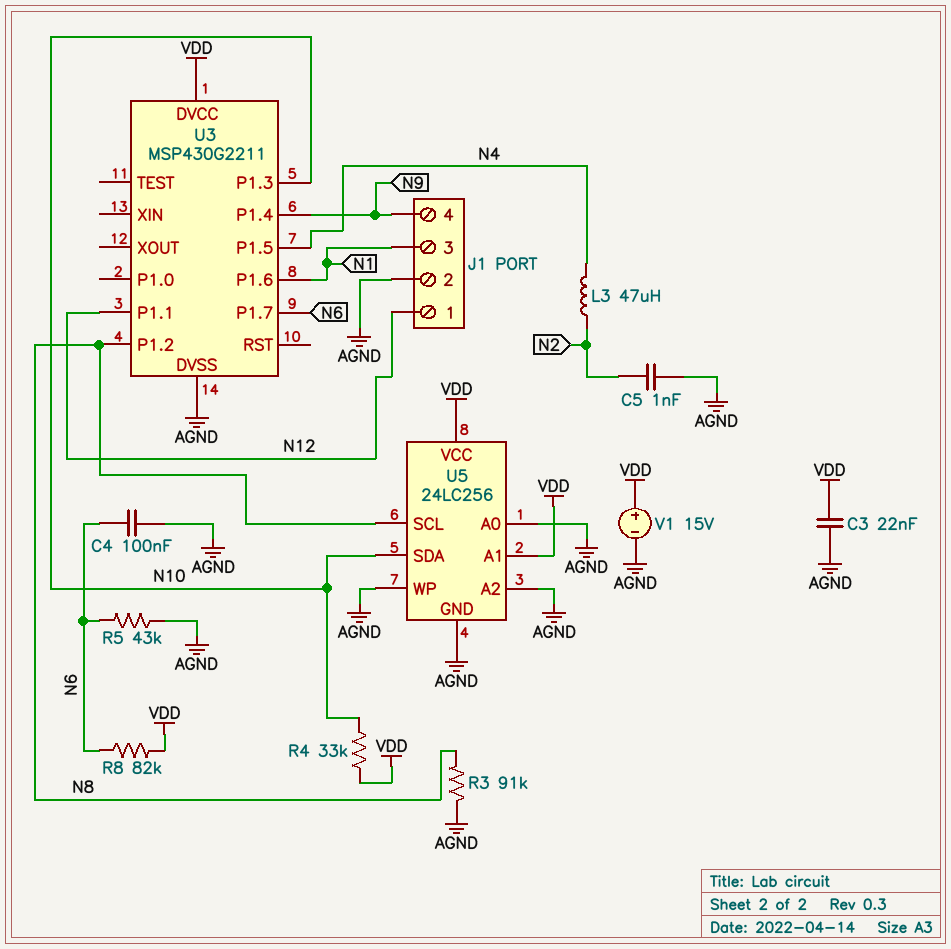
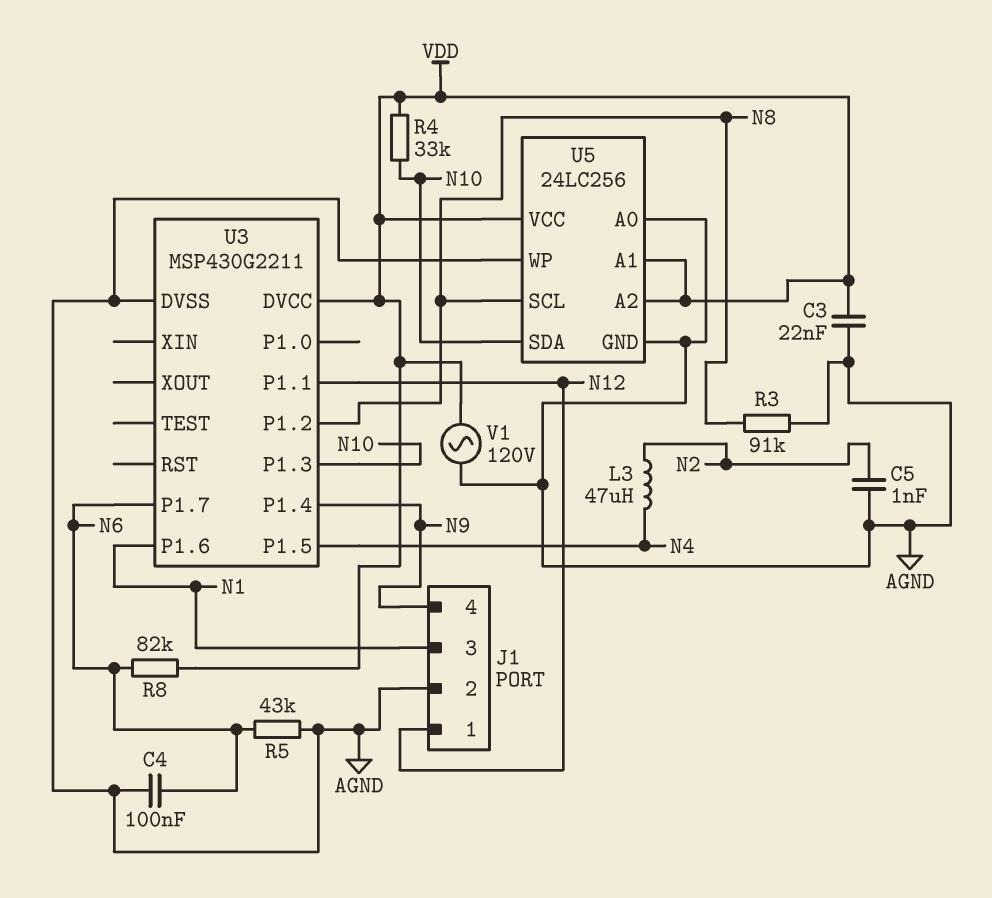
U5 pin A2: AGND -> VDD
V1: 15V (plus VDD, minus AGND) -> AC 120V (AGND, VDD)

